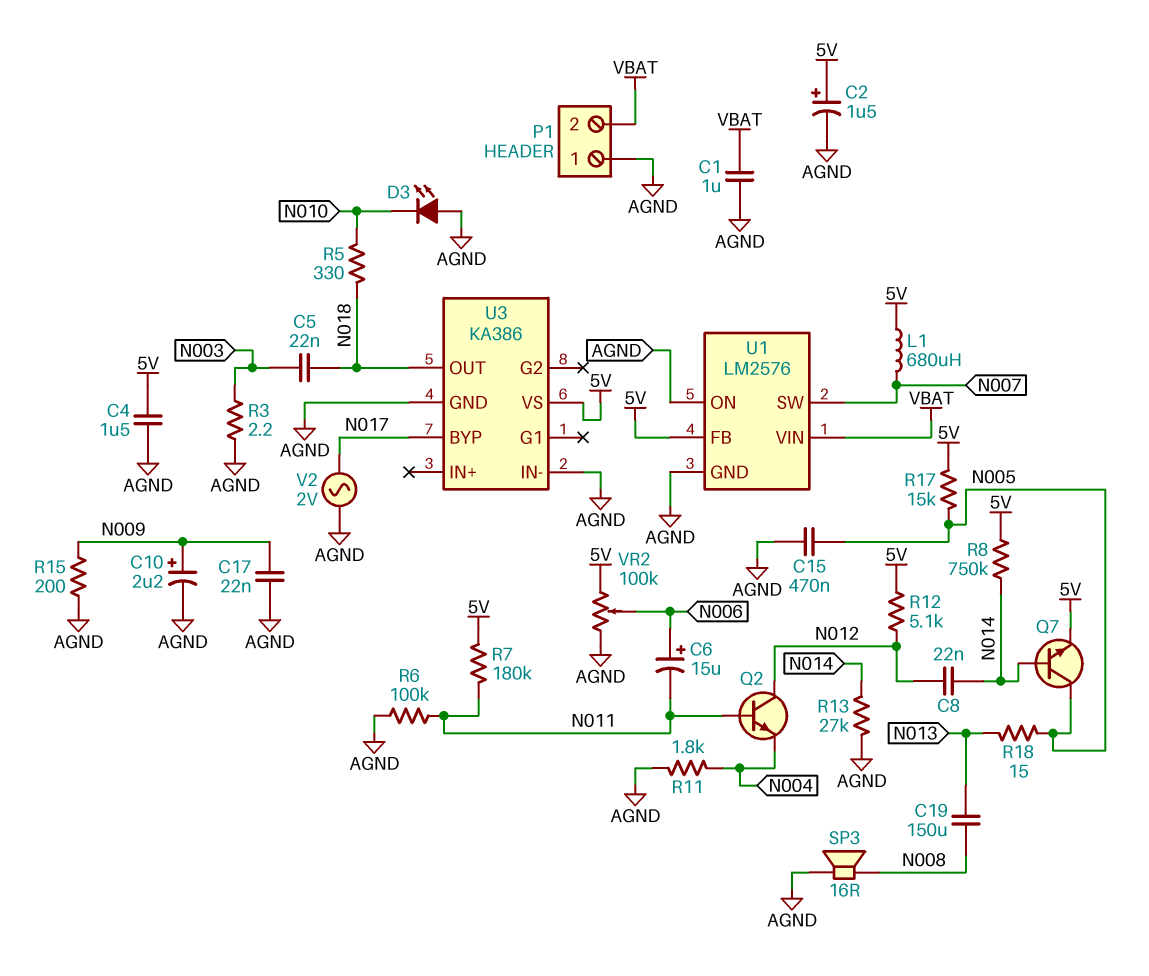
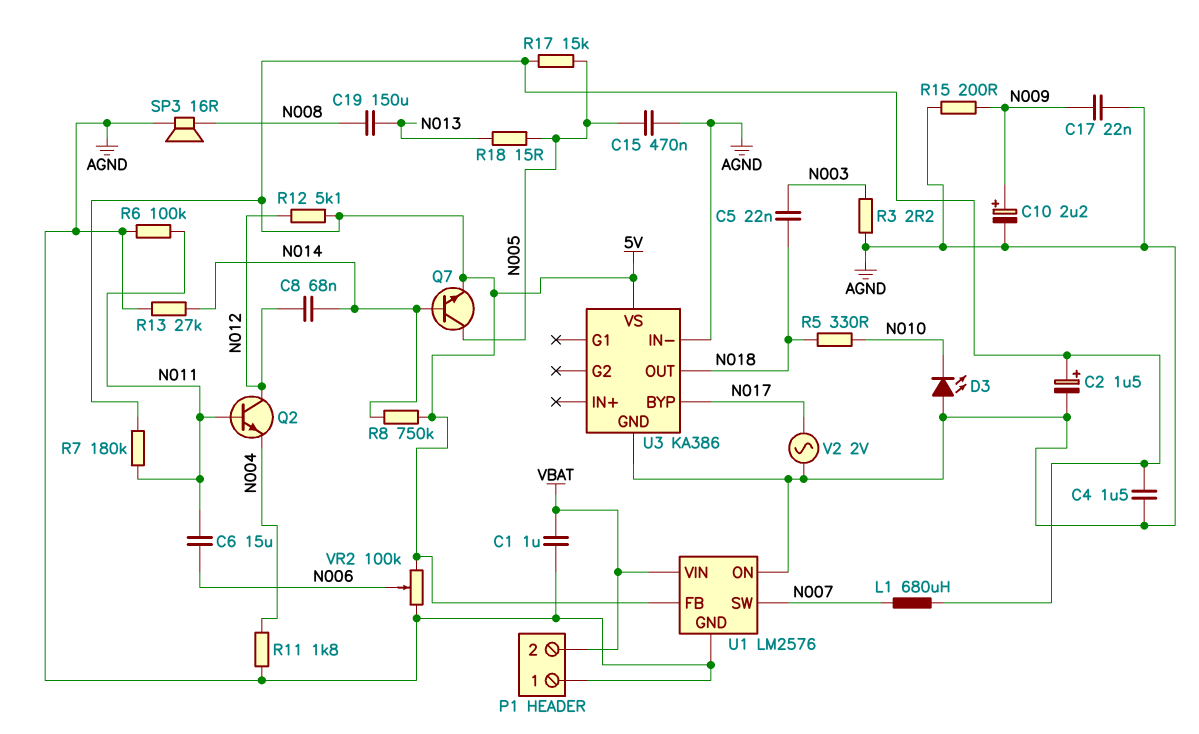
C6: 15uF (plus N006, minus N011) -> 15uF (N006, N011)
C8: 22nF (N012, N014) -> 68nF (N012, N014)

